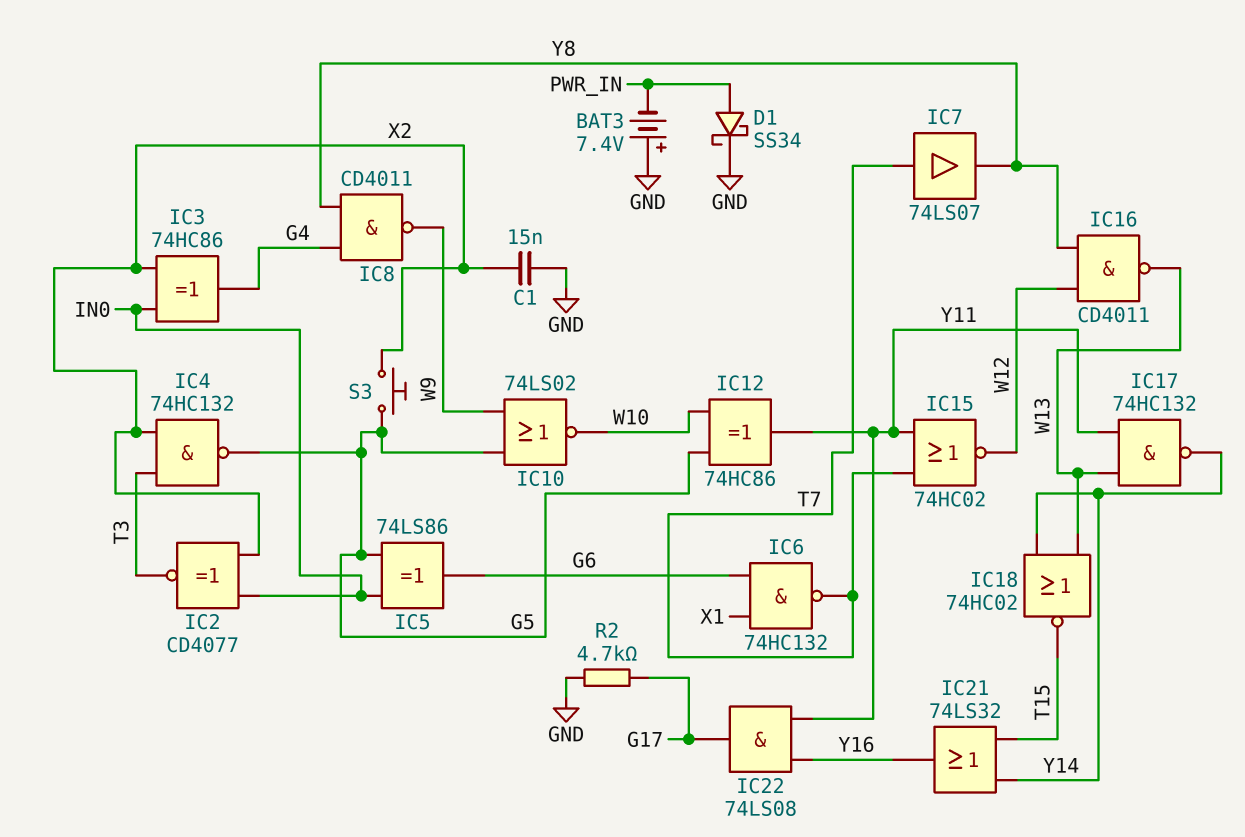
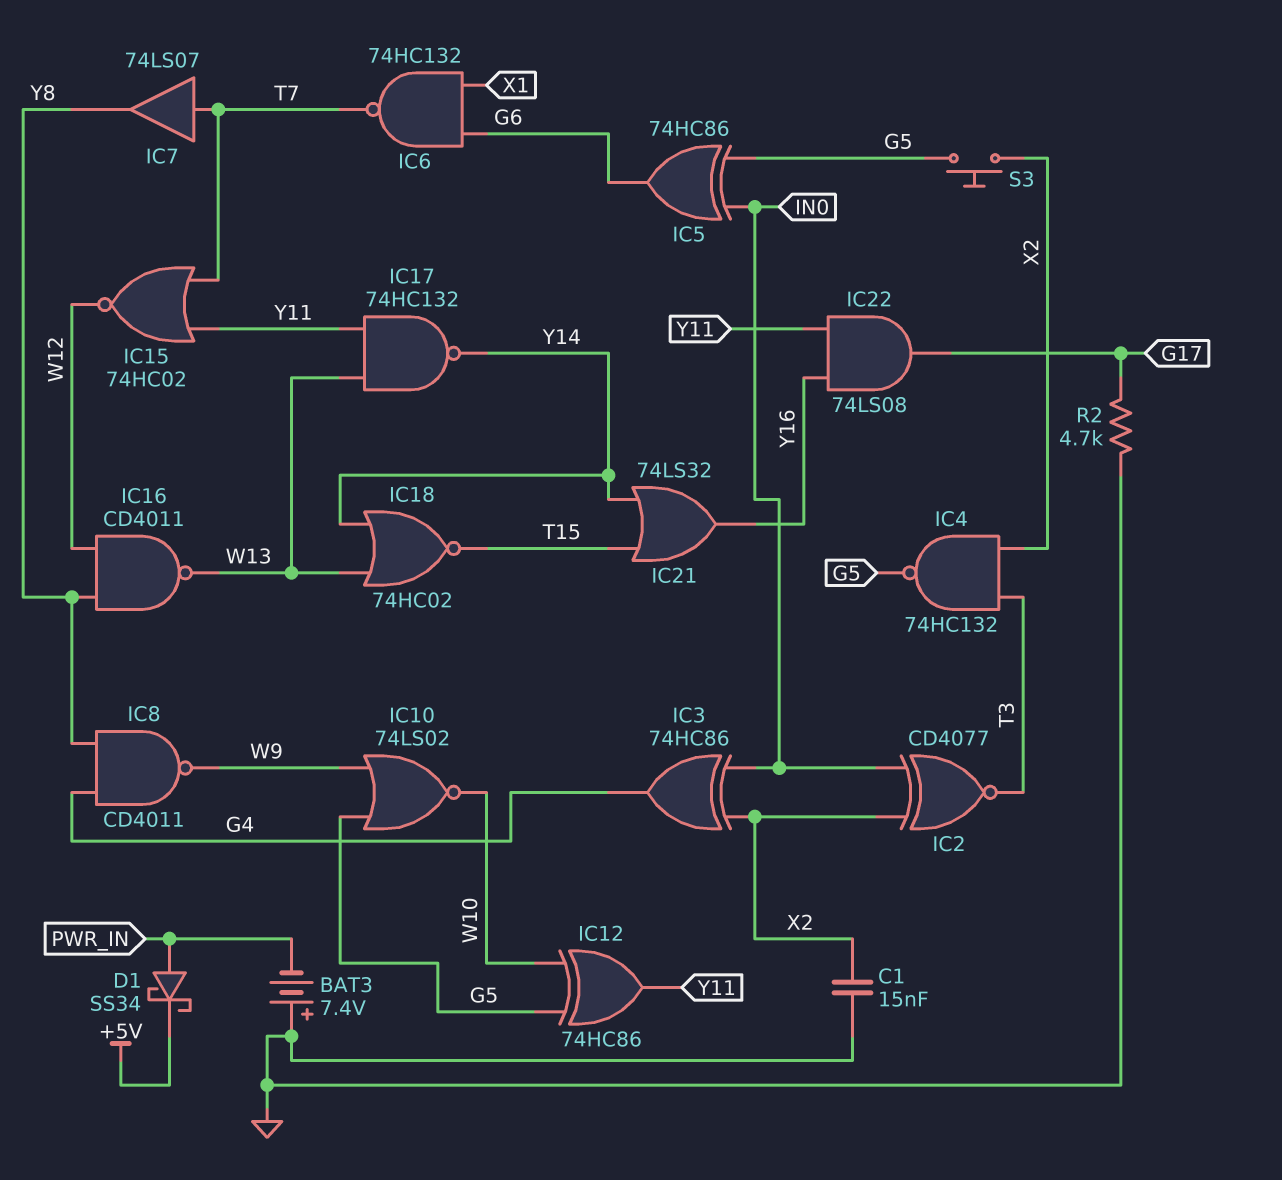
D1: schottky SS34 (A PWR_IN, K GND) -> schottky SS34 (A PWR_IN, K +5V)
IC5: XOR 74LS86 (in G5, in IN0, out G6) -> XOR 74HC86 (in G5, in IN0, out G6)

